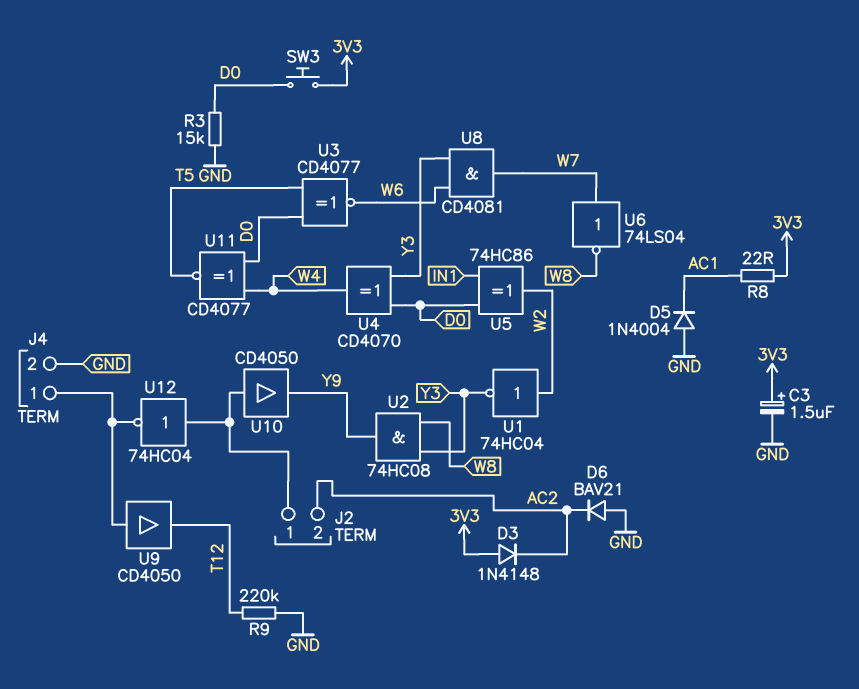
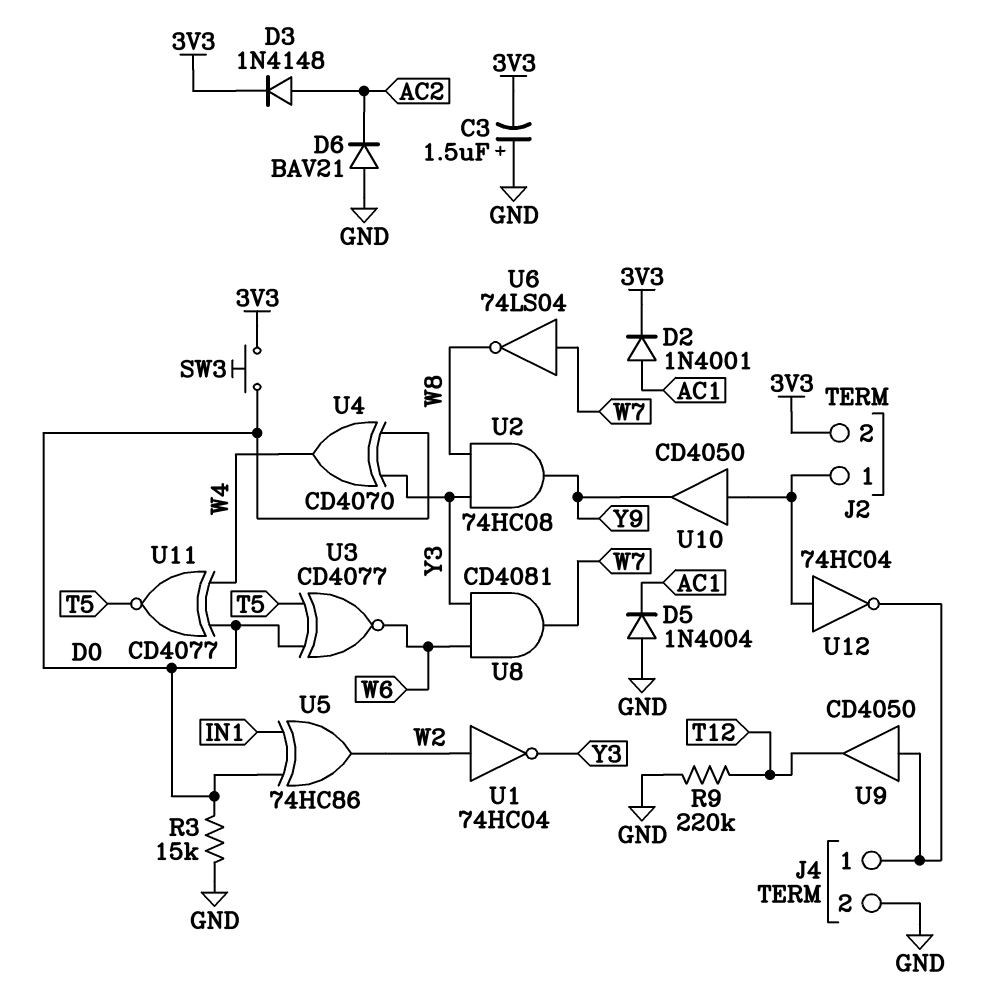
C3: 1.5uF (plus 3V3, minus GND) -> 1.5uF (plus GND, minus 3V3)
D2: none -> diode 1N4001 (A AC1, K 3V3)
D3: diode 1N4148 (A 3V3, K AC2) -> diode 1N4148 (A AC2, K 3V3)
J2 pin 2: AC2 -> 3V3
R8: 22 (3V3, AC1) -> none

